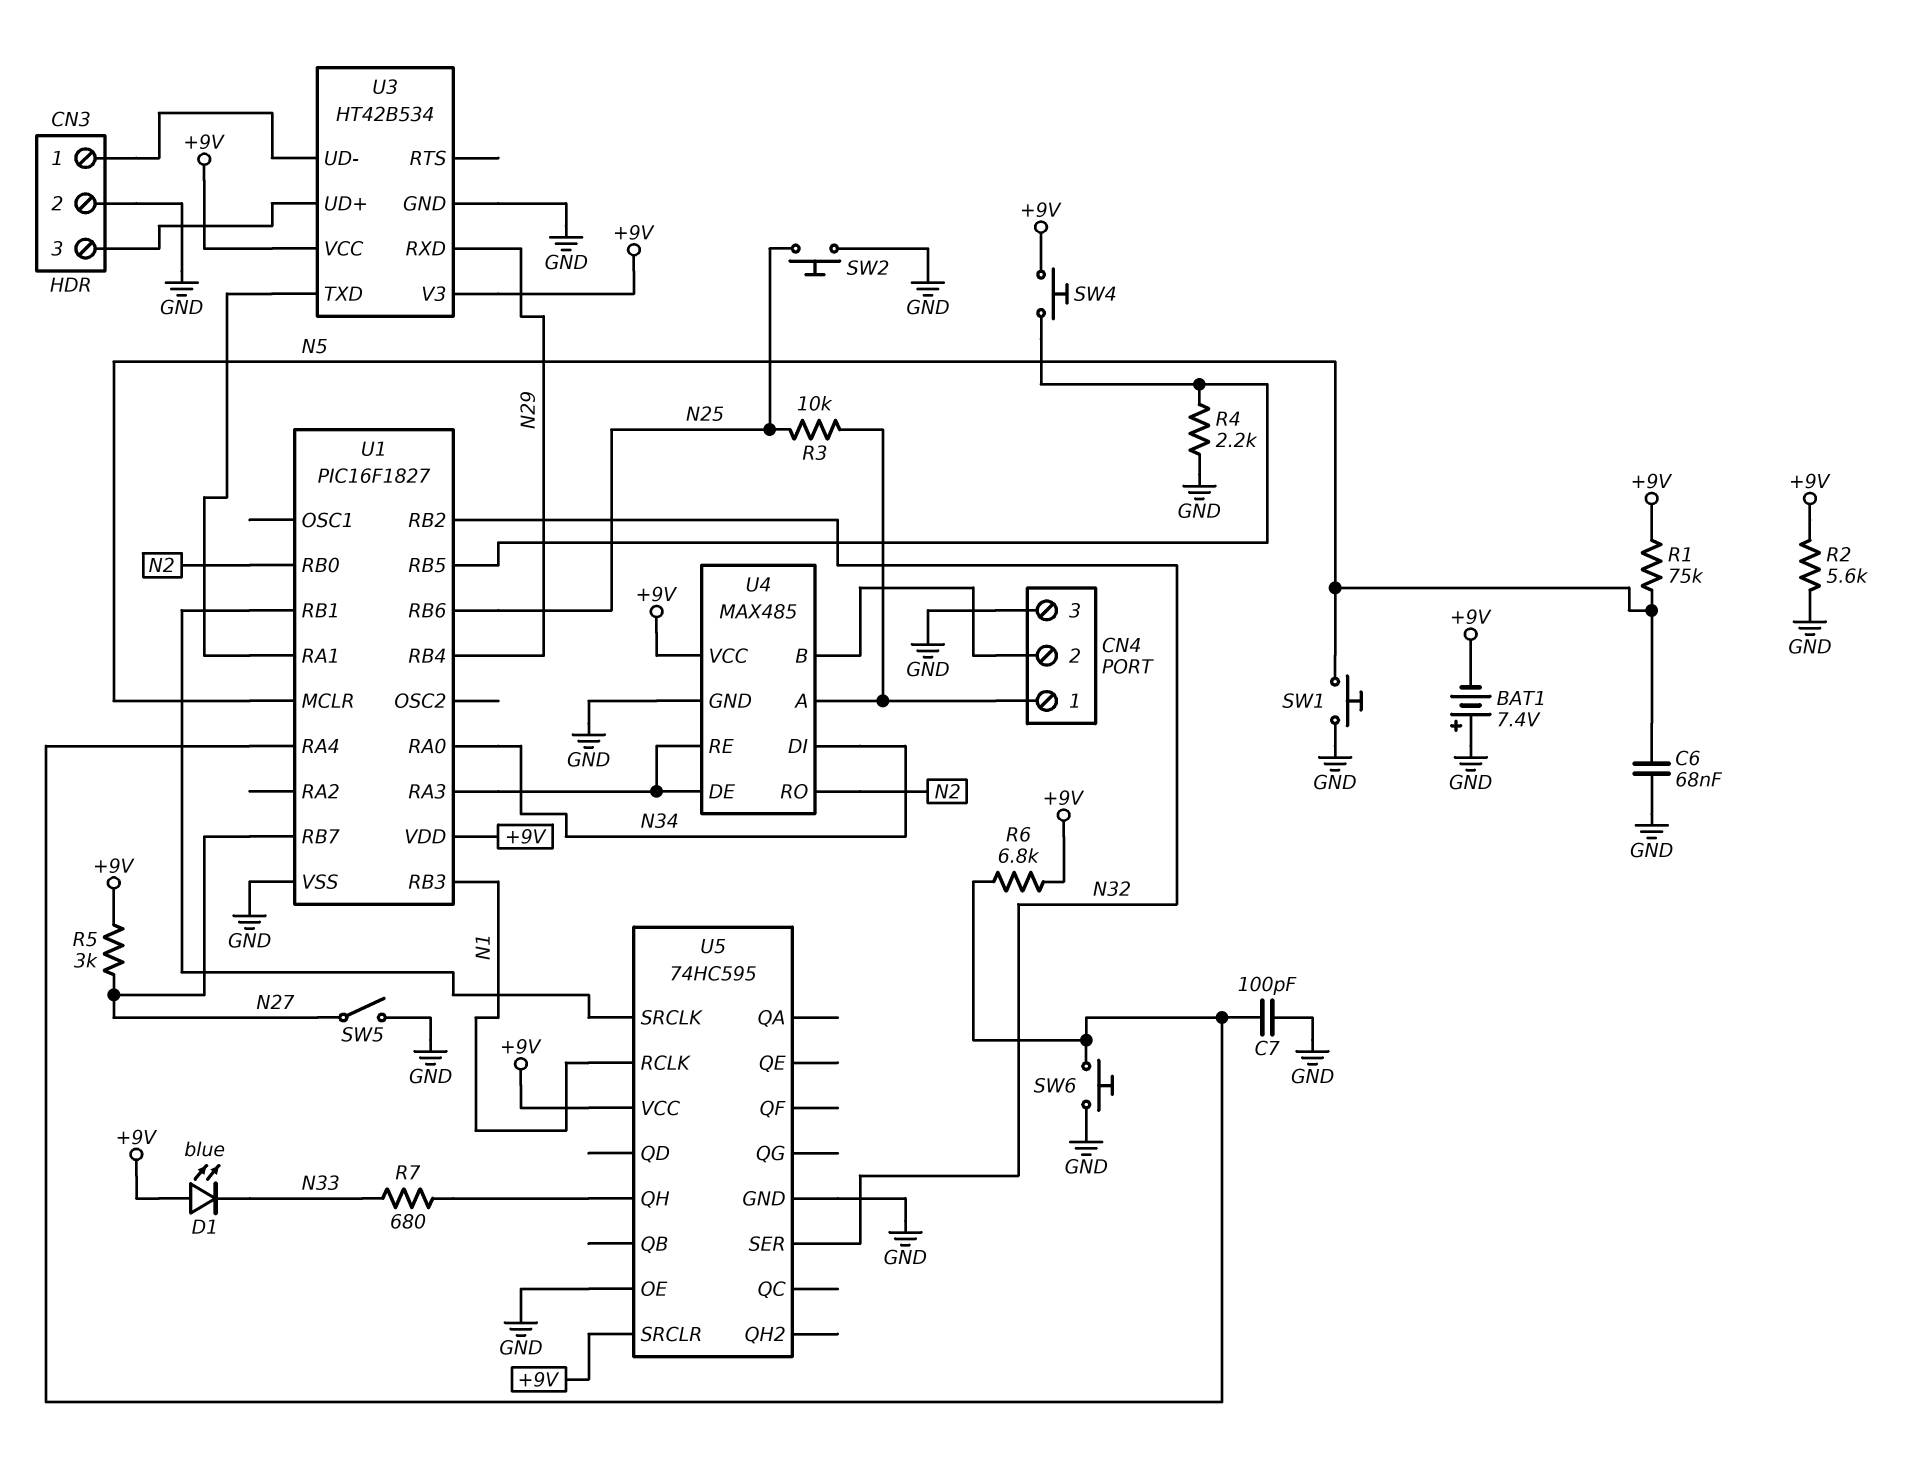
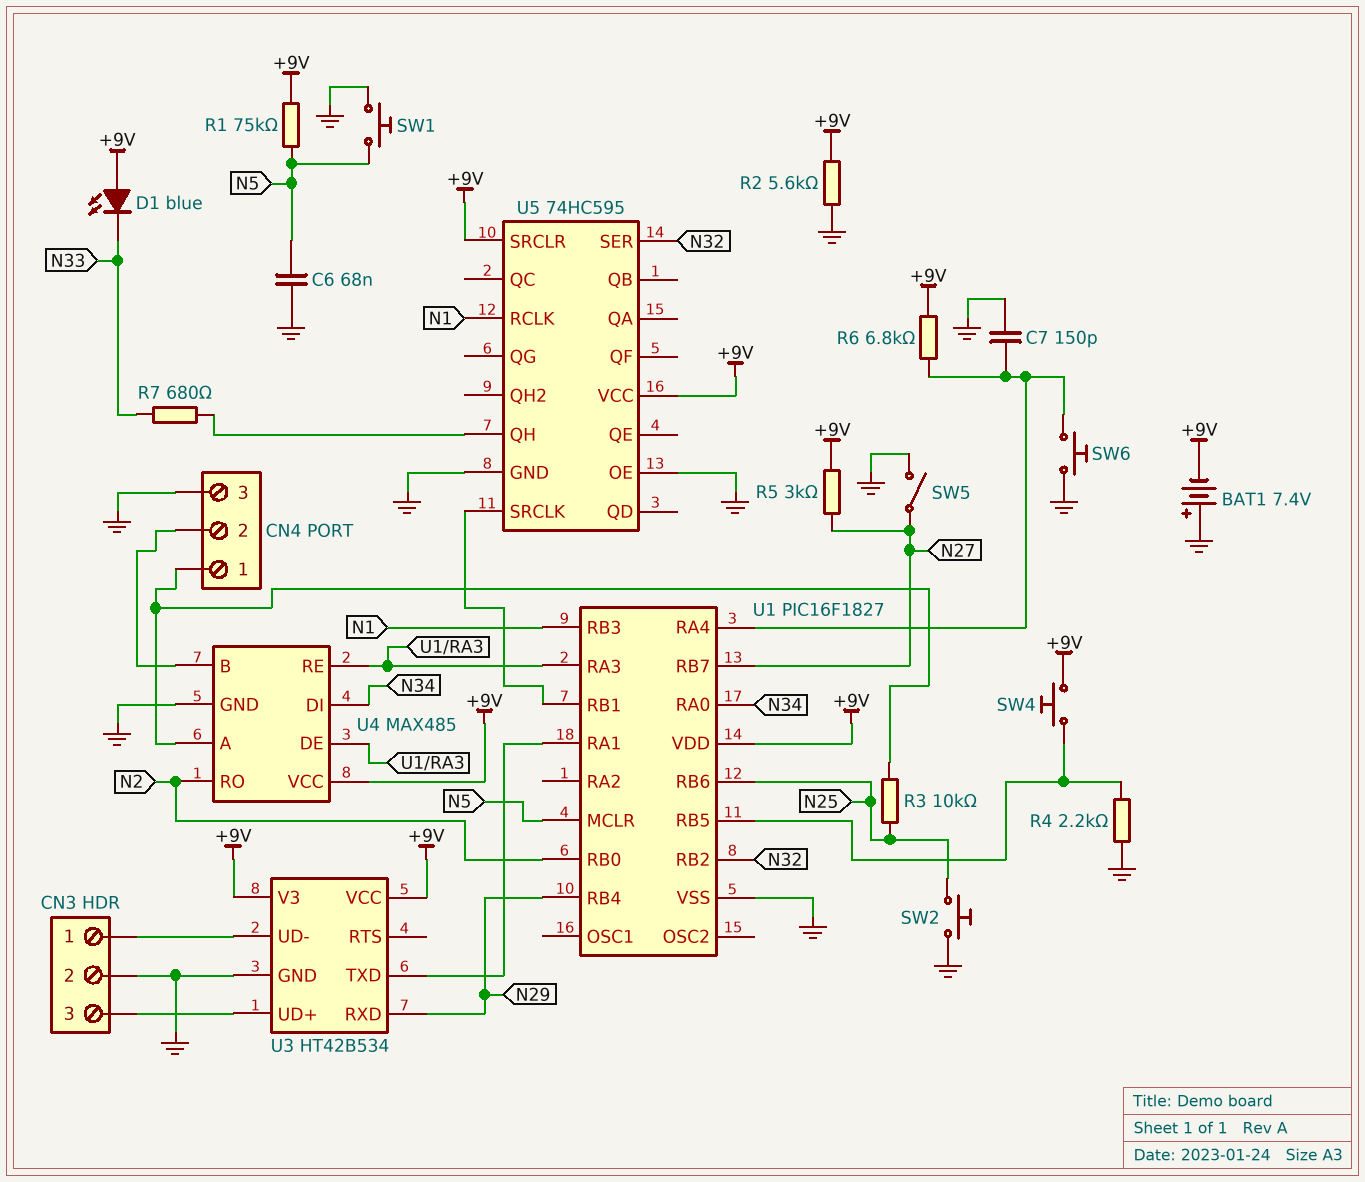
C7: 100pF (GND, U1/RA4) -> 150pF (GND, U1/RA4)

